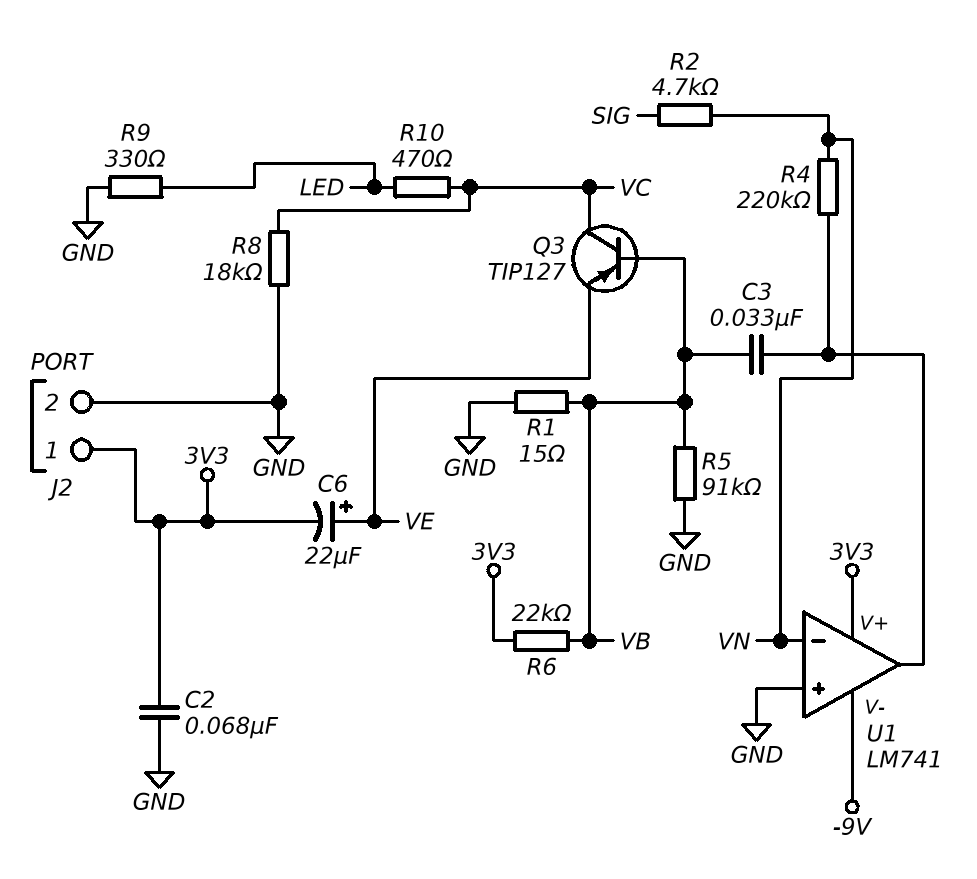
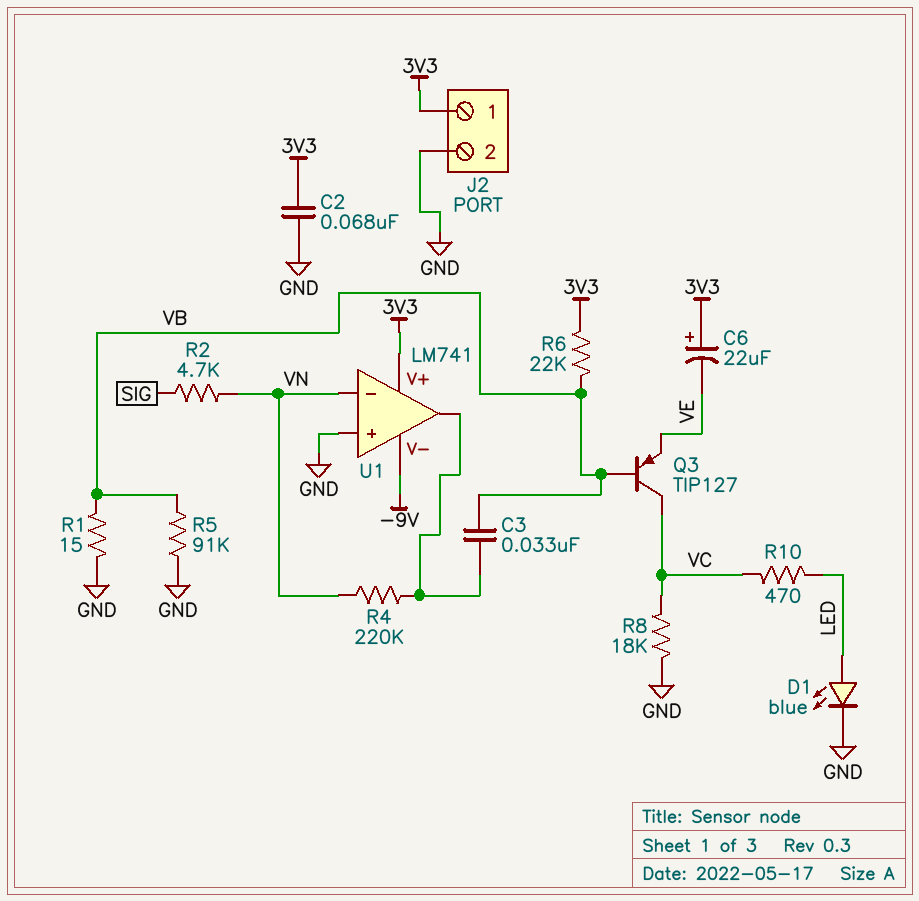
C6: 22uF (plus VE, minus 3V3) -> 22uF (plus 3V3, minus VE)
D1: none -> LED blue (A LED, K GND)
R9: 330 (GND, LED) -> none

